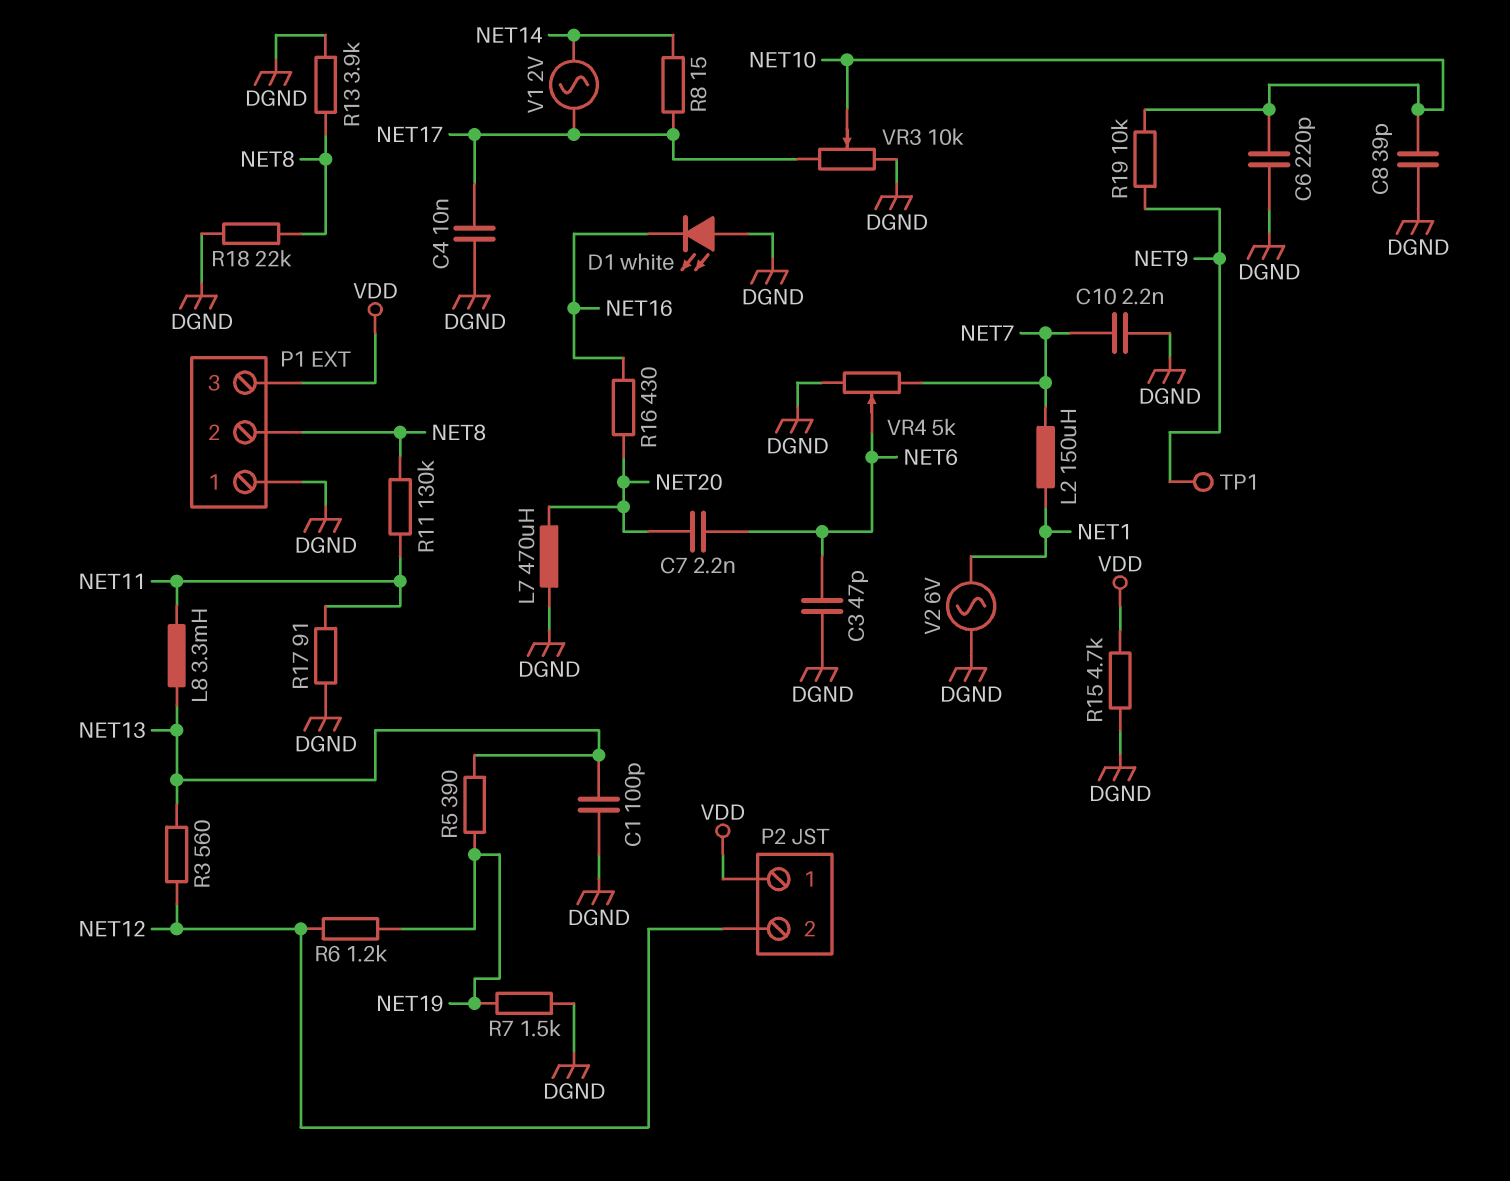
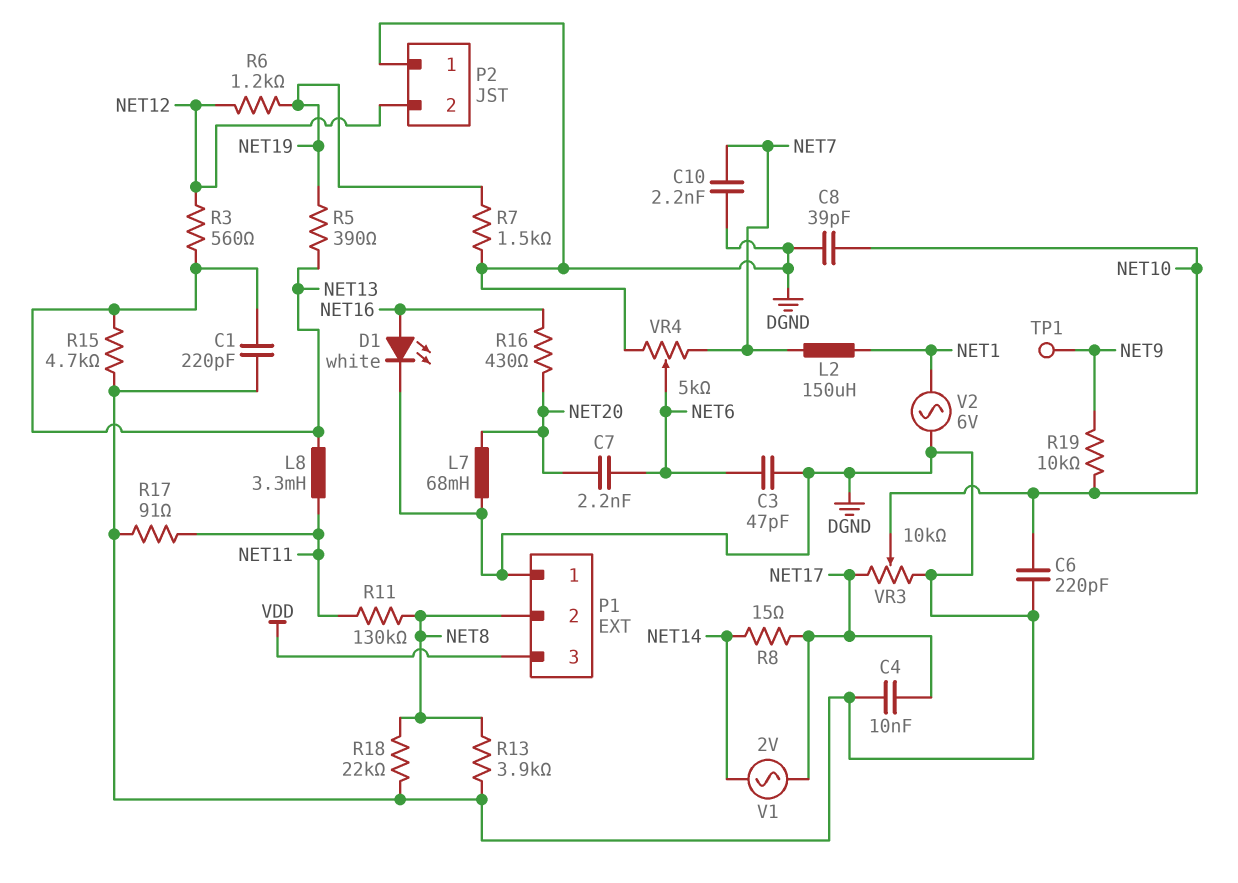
C1: 100pF (DGND, NET13) -> 220pF (DGND, NET13)
D1: LED white (A DGND, K NET16) -> LED white (A NET16, K DGND)
L7: 470uH (DGND, NET20) -> 68mH (DGND, NET20)
P2 pin 1: VDD -> DGND
R15: 4.7k (DGND, VDD) -> 4.7k (DGND, NET13)

